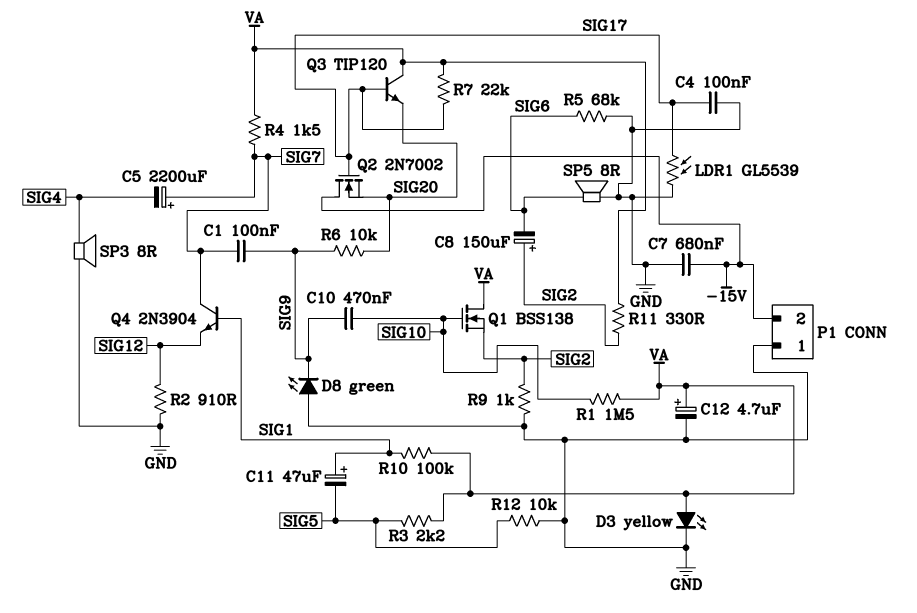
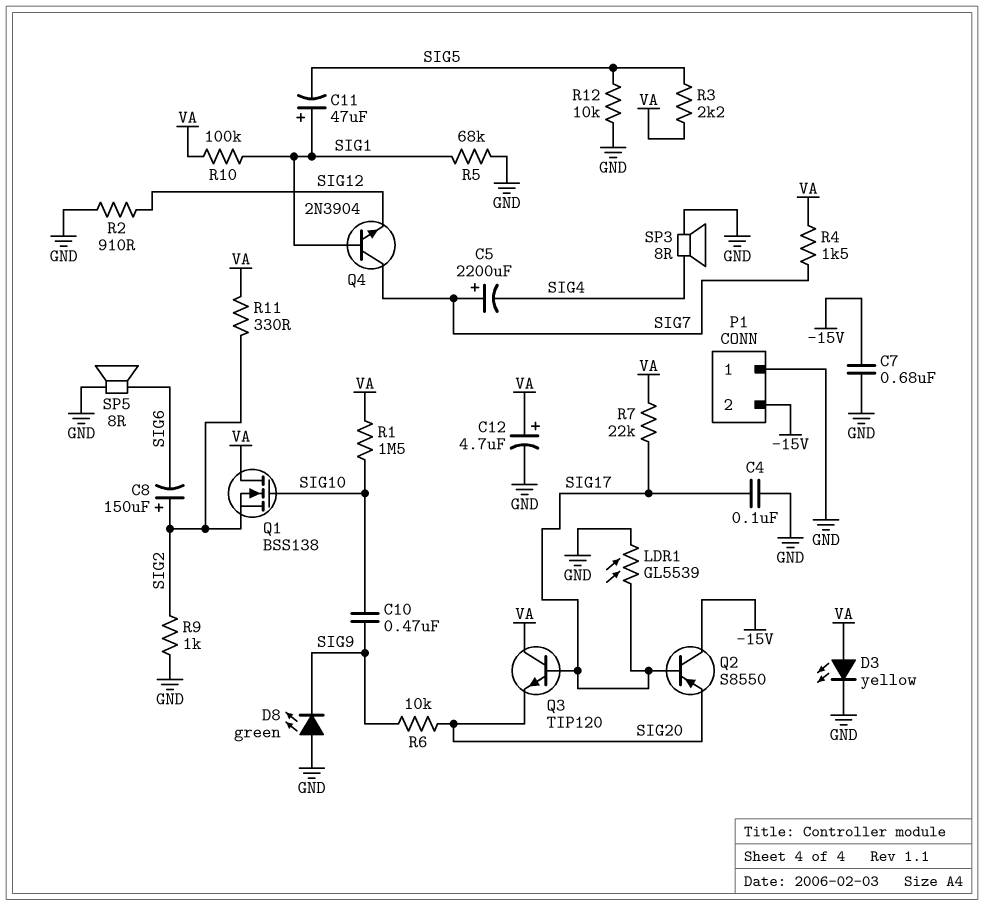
C1: 100nF (SIG7, SIG9) -> none
Q2: NMOS 2N7002 (G SIG17, D -15V, S SIG20) -> PNP S8550 (B SIG17, C -15V, E SIG20)
R5: 68k (GND, SIG6) -> 68k (GND, SIG1)

